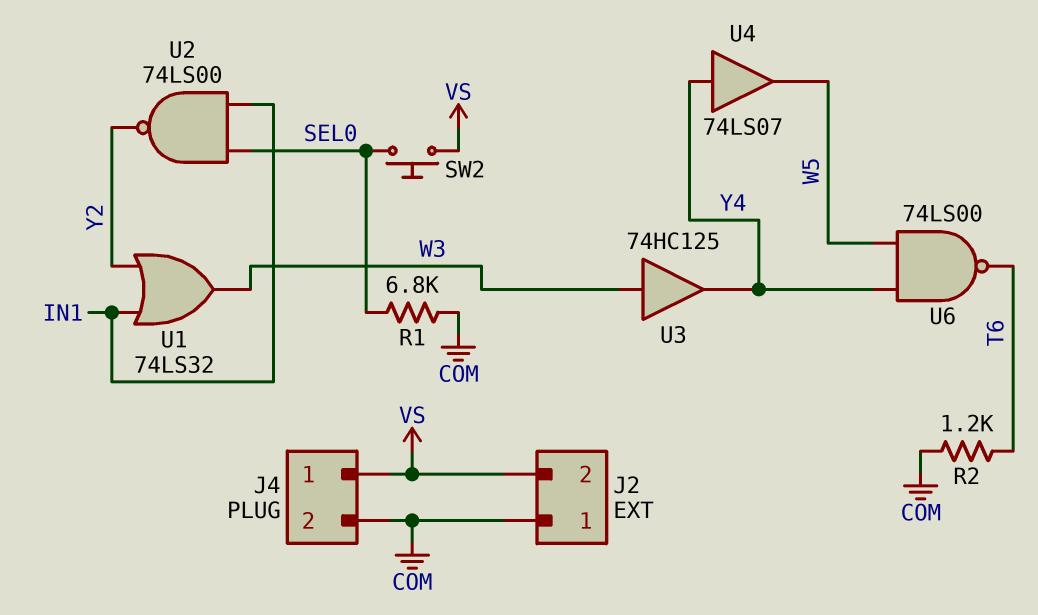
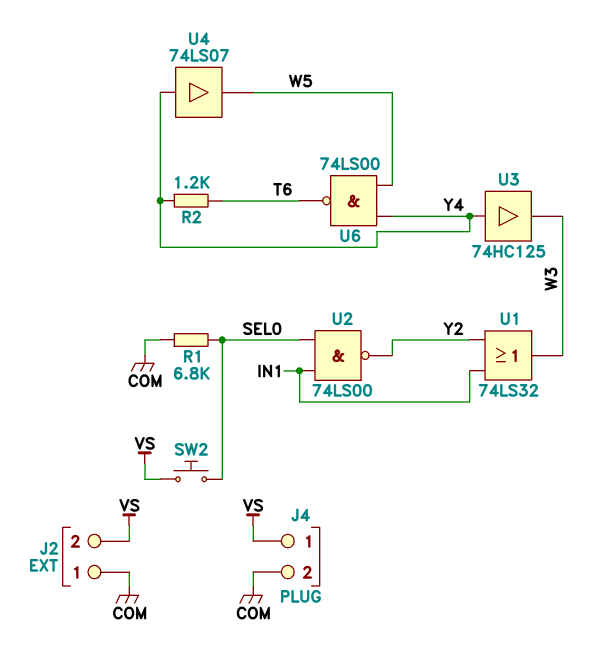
R2: 1.2k (COM, T6) -> 1.2k (T6, Y4)
U3: buffer 74HC125 (in W3, out Y4) -> buffer 74HC125 (in Y4, out W3)

